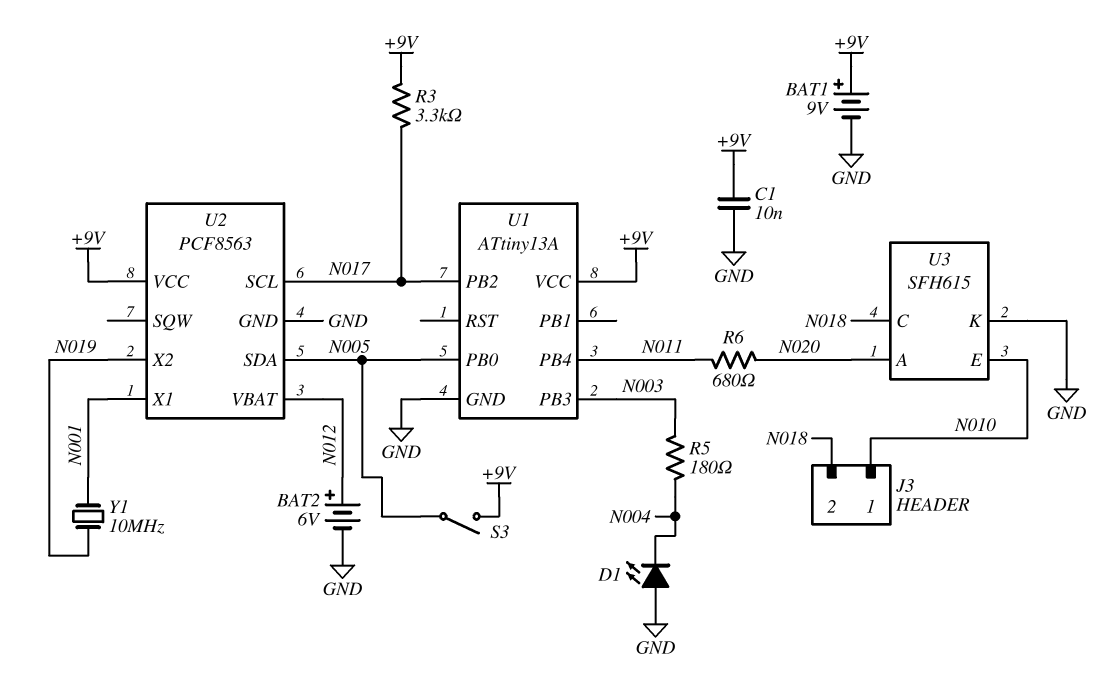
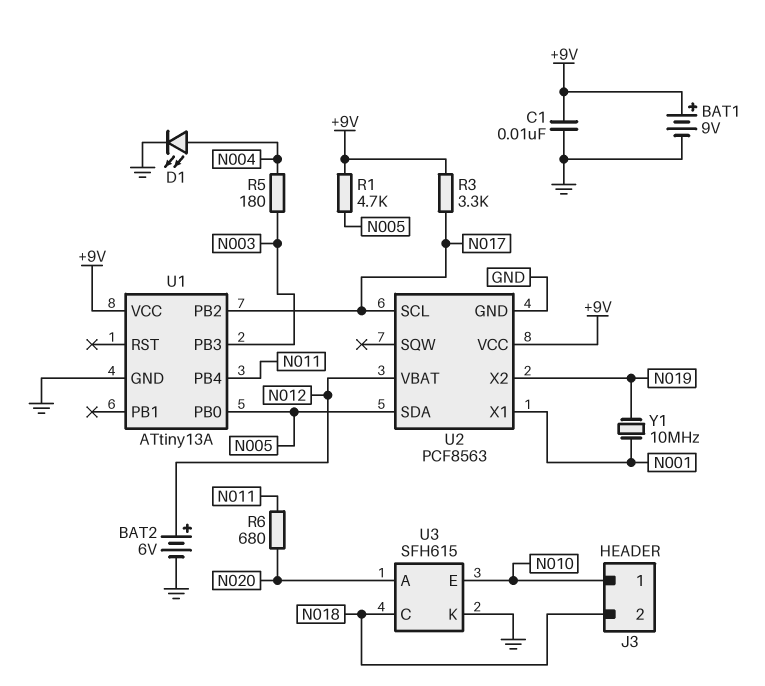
D1: LED (A GND, K N004) -> LED (A N004, K GND)
R1: none -> 4.7k (+9V, N005)
S3: switch (+9V, N005) -> none

